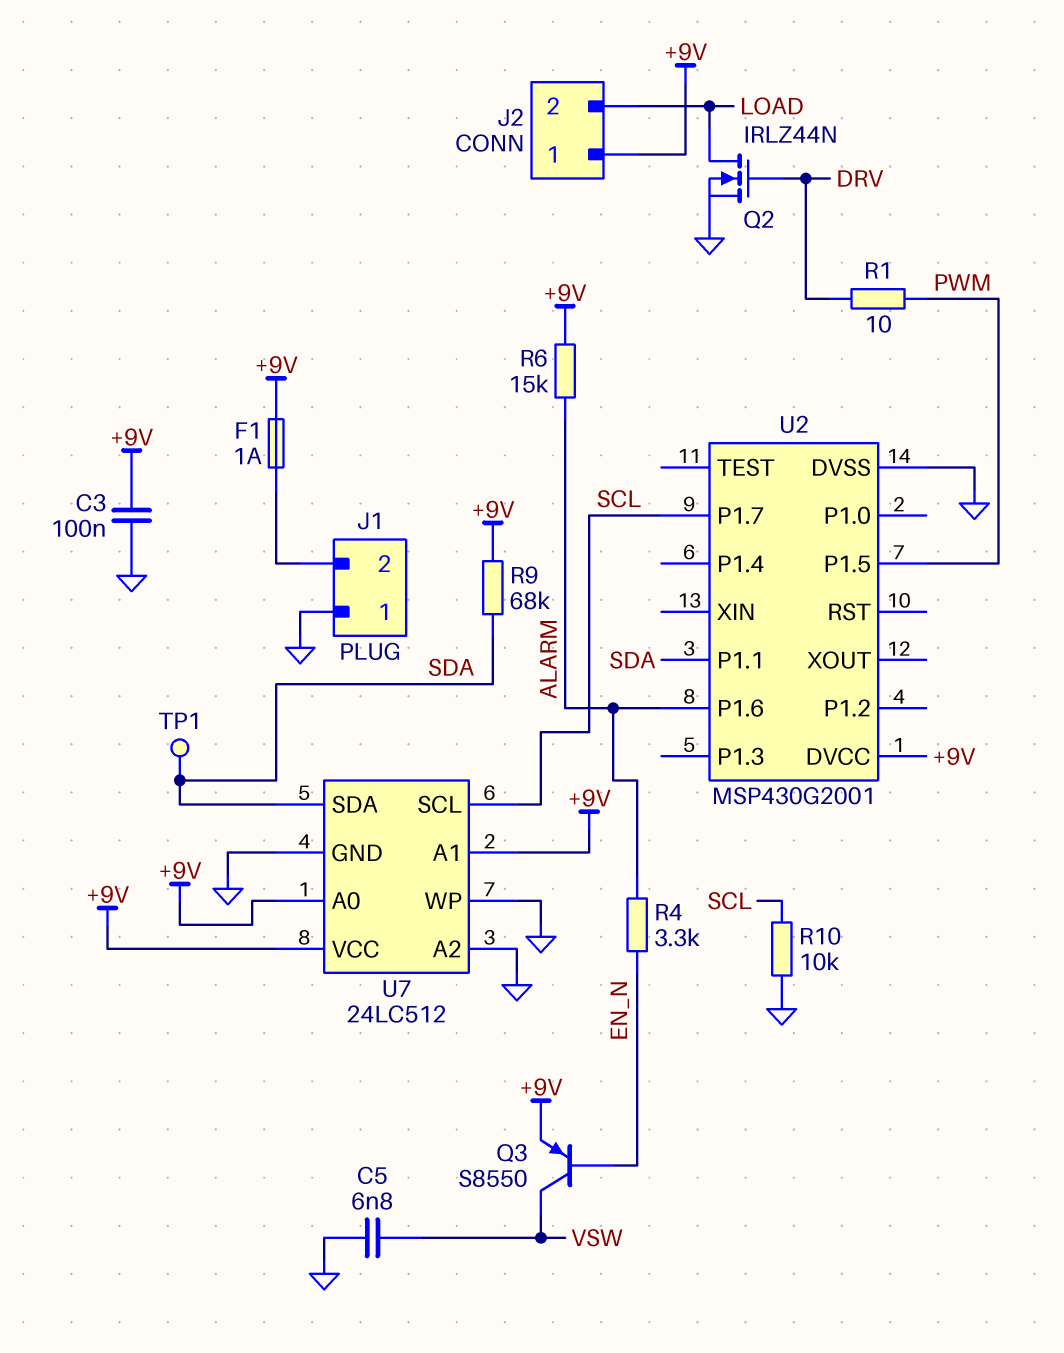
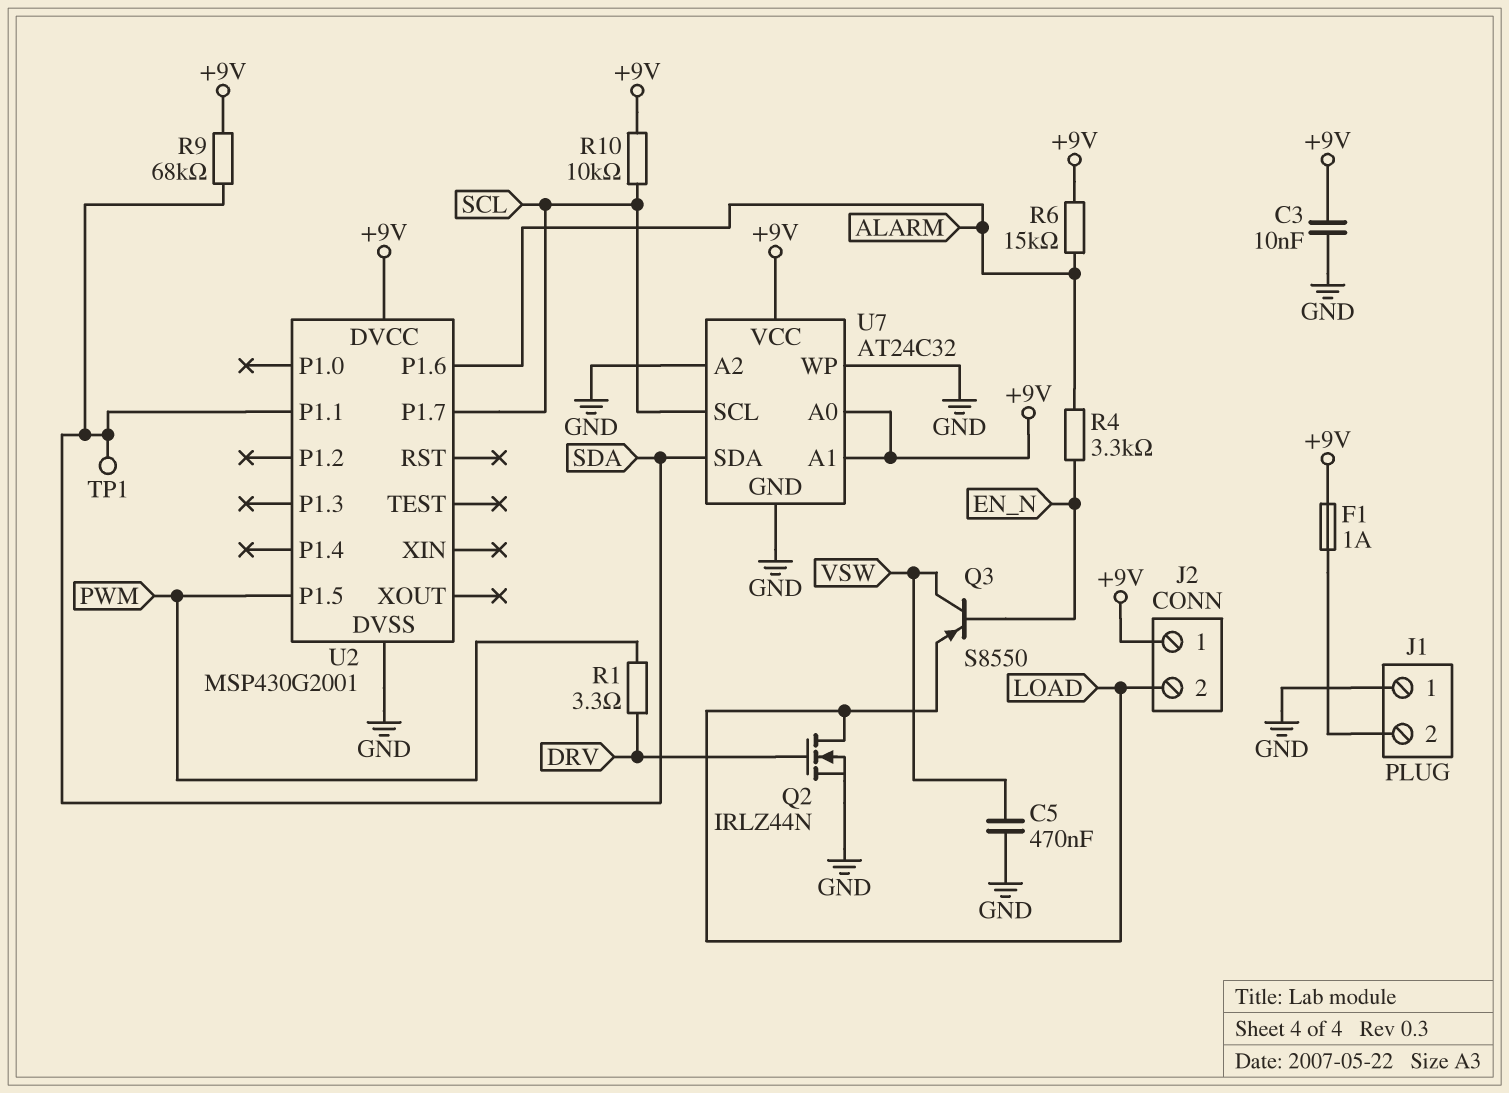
C3: 100nF (+9V, GND) -> 10nF (+9V, GND)
C5: 6.8nF (GND, VSW) -> 470nF (GND, VSW)
Q3: PNP S8550 (B EN_N, C VSW, E +9V) -> PNP S8550 (B EN_N, C VSW, E LOAD)
R1: 10 (DRV, PWM) -> 3.3 (DRV, PWM)
R10: 10k (GND, SCL) -> 10k (+9V, SCL)
U7: 24LC512 -> AT24C32

